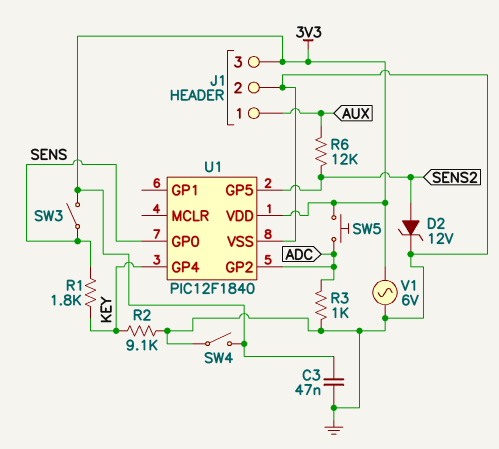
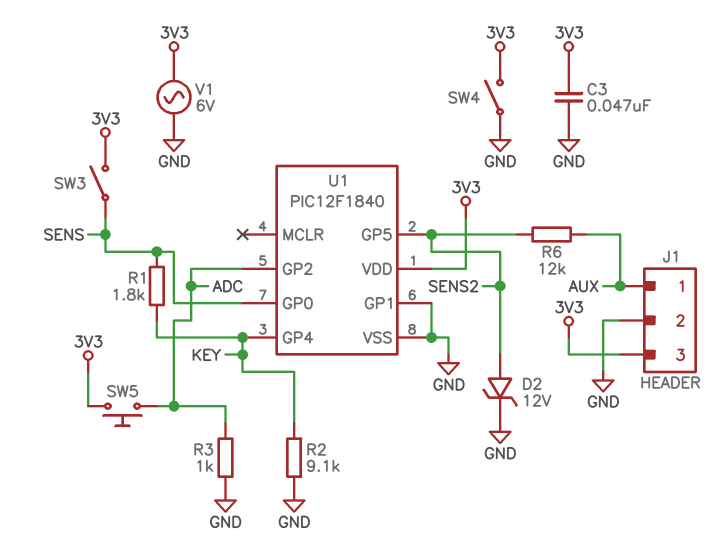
U1 pin GP1: none -> GND

